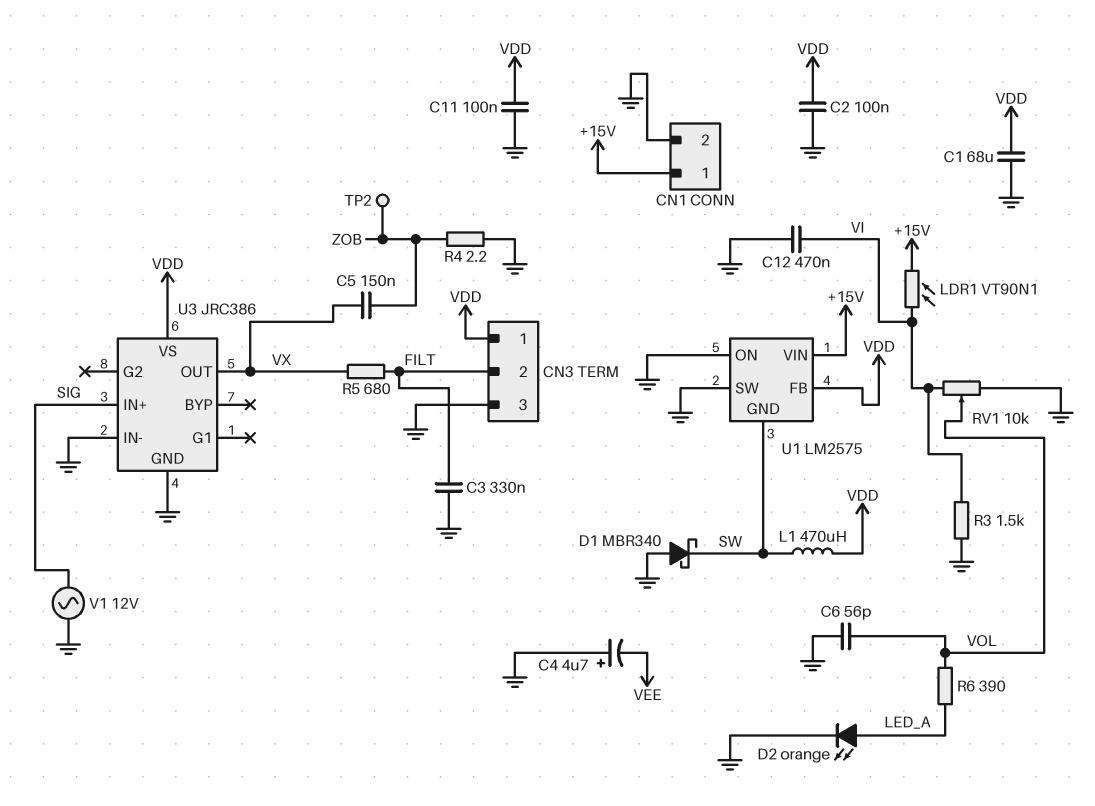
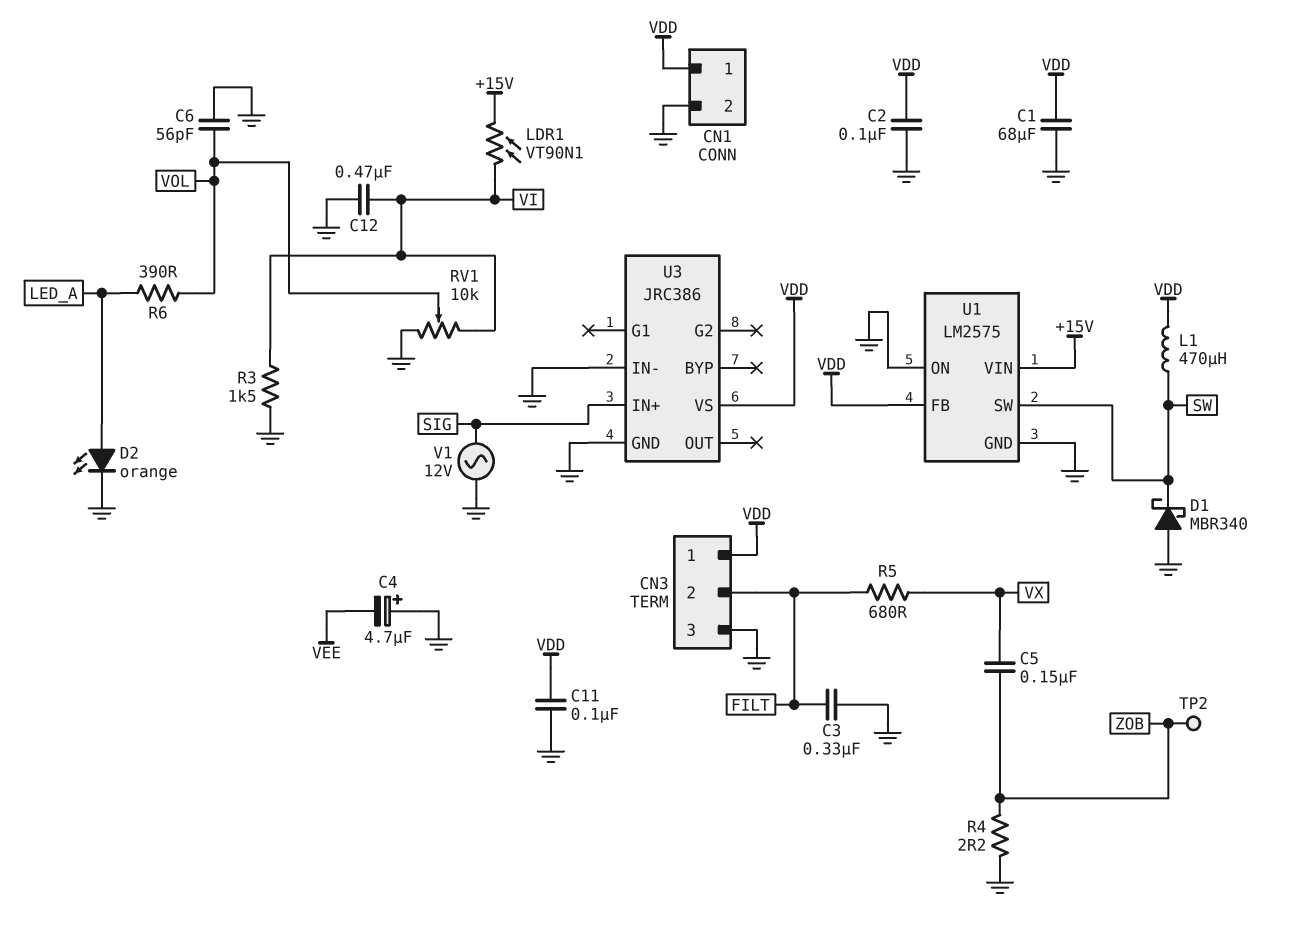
CN1 pin 1: +15V -> VDD
U1 pin GND: SW -> GND
U1 pin SW: GND -> SW
U3 pin OUT: VX -> none

